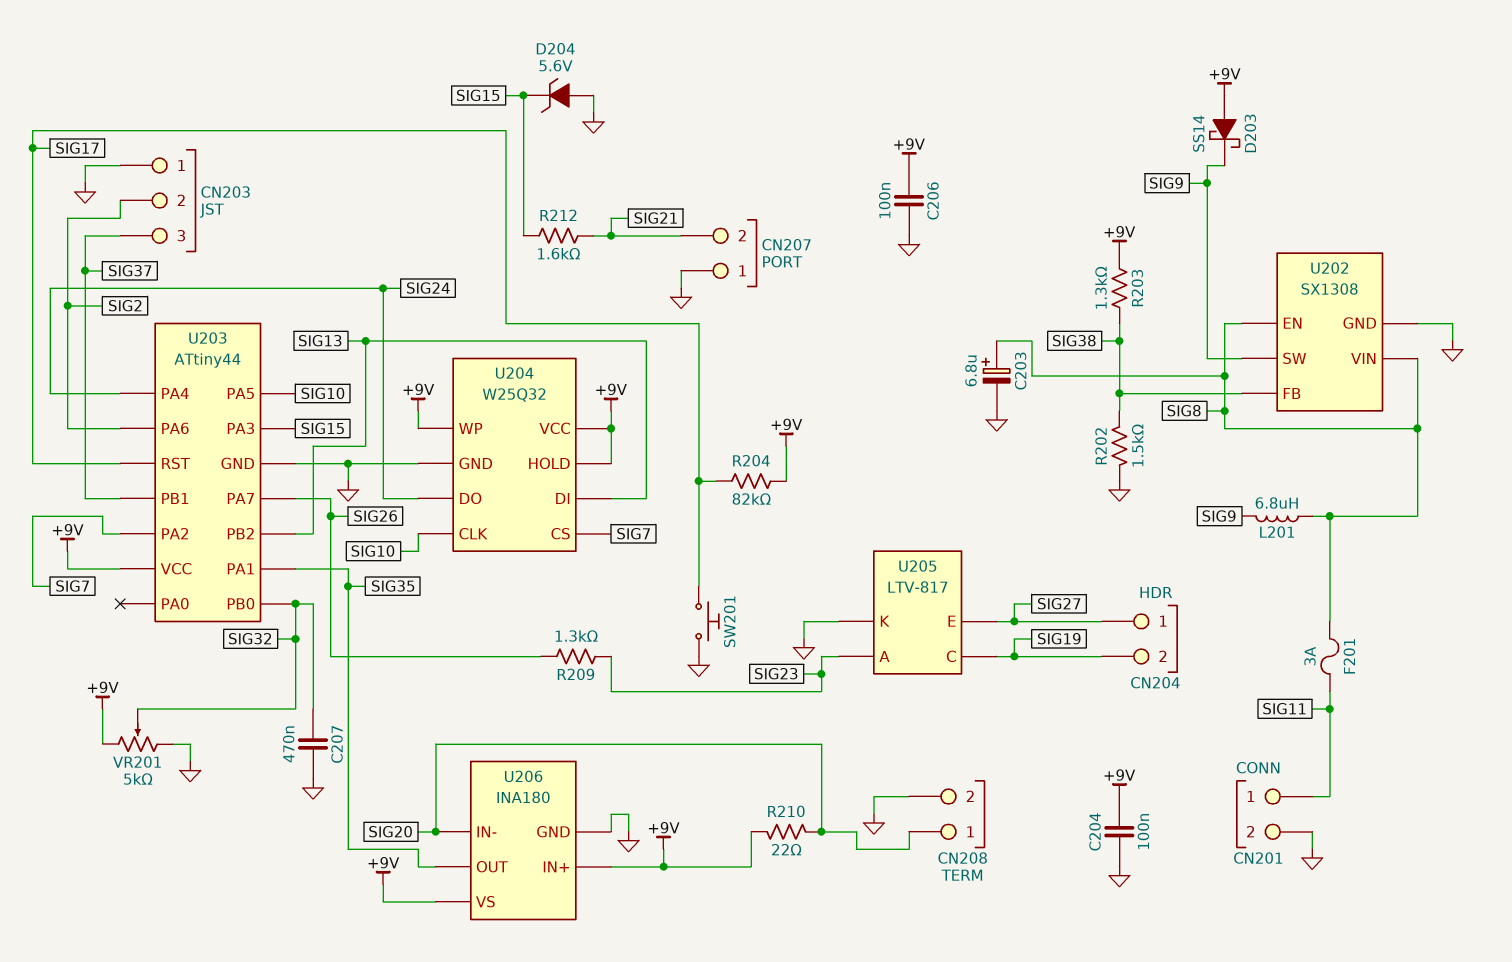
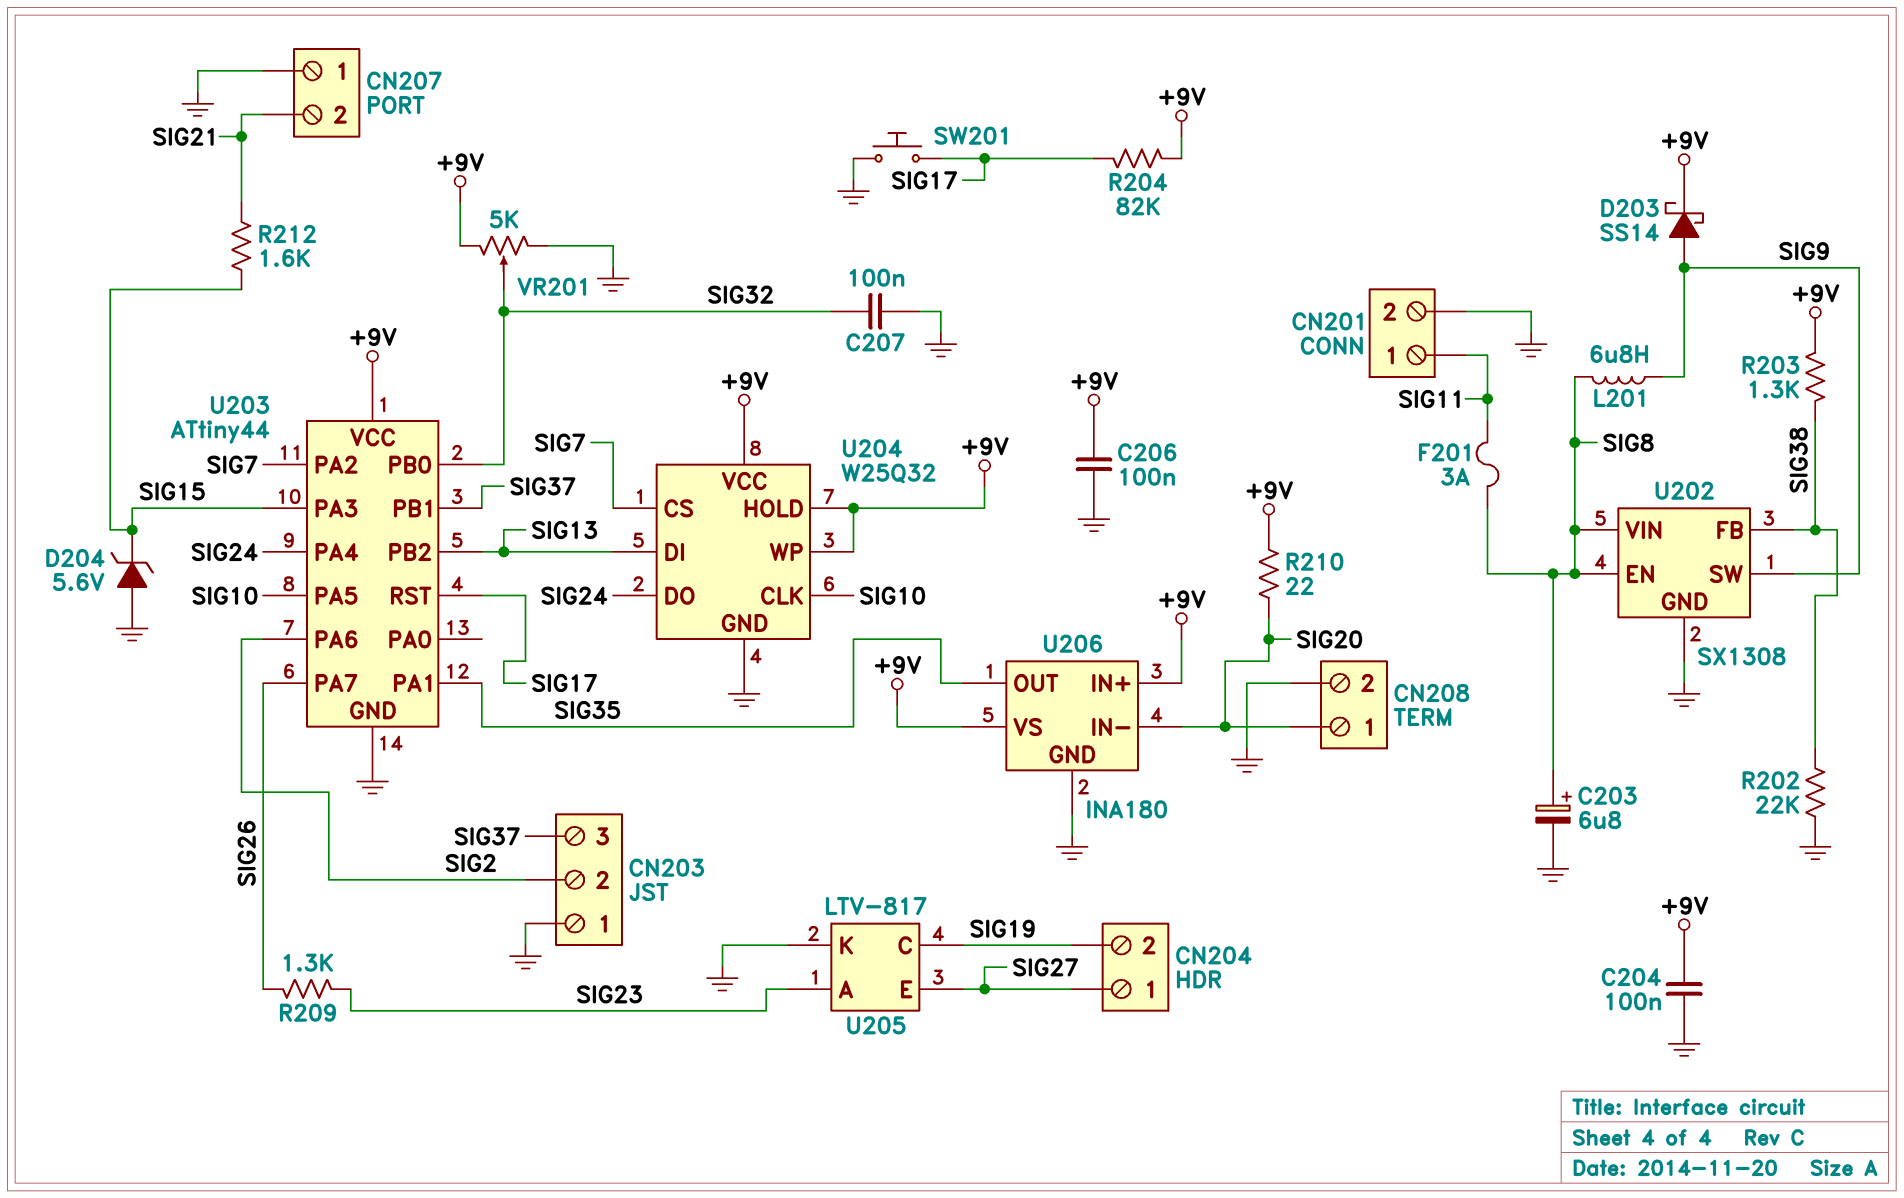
C207: 470nF (GND, SIG32) -> 100nF (GND, SIG32)
D203: schottky SS14 (A +9V, K SIG9) -> schottky SS14 (A SIG9, K +9V)
R202: 1.5k (GND, SIG38) -> 22k (GND, SIG38)

